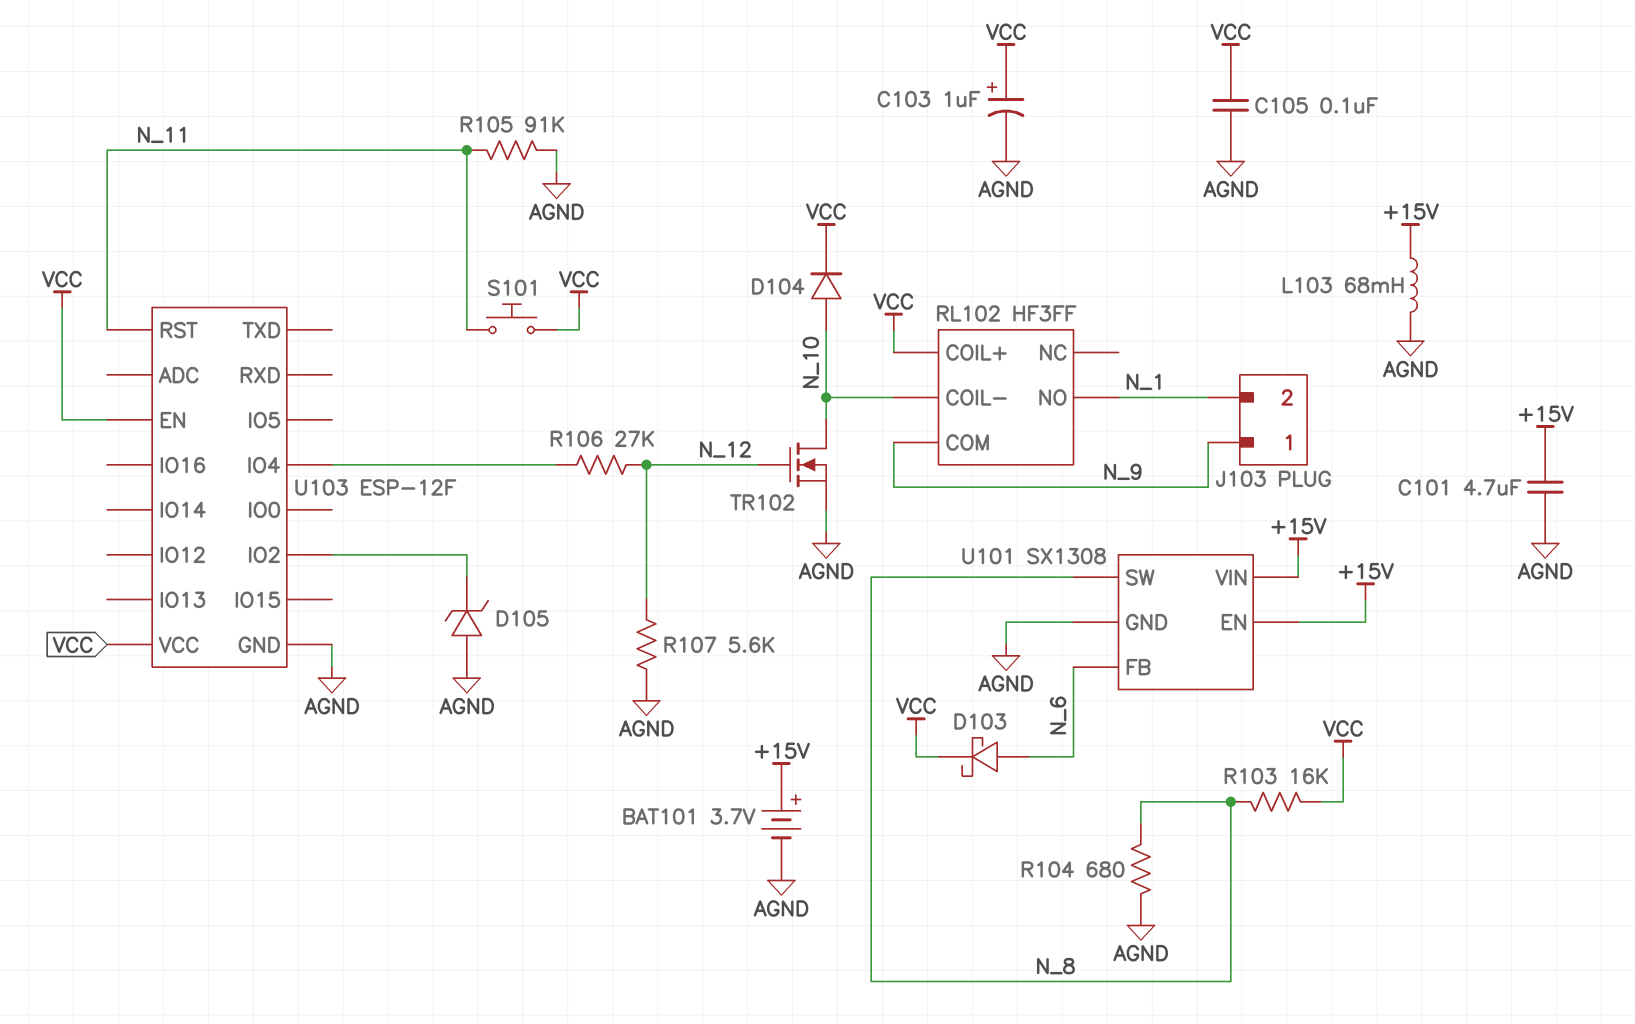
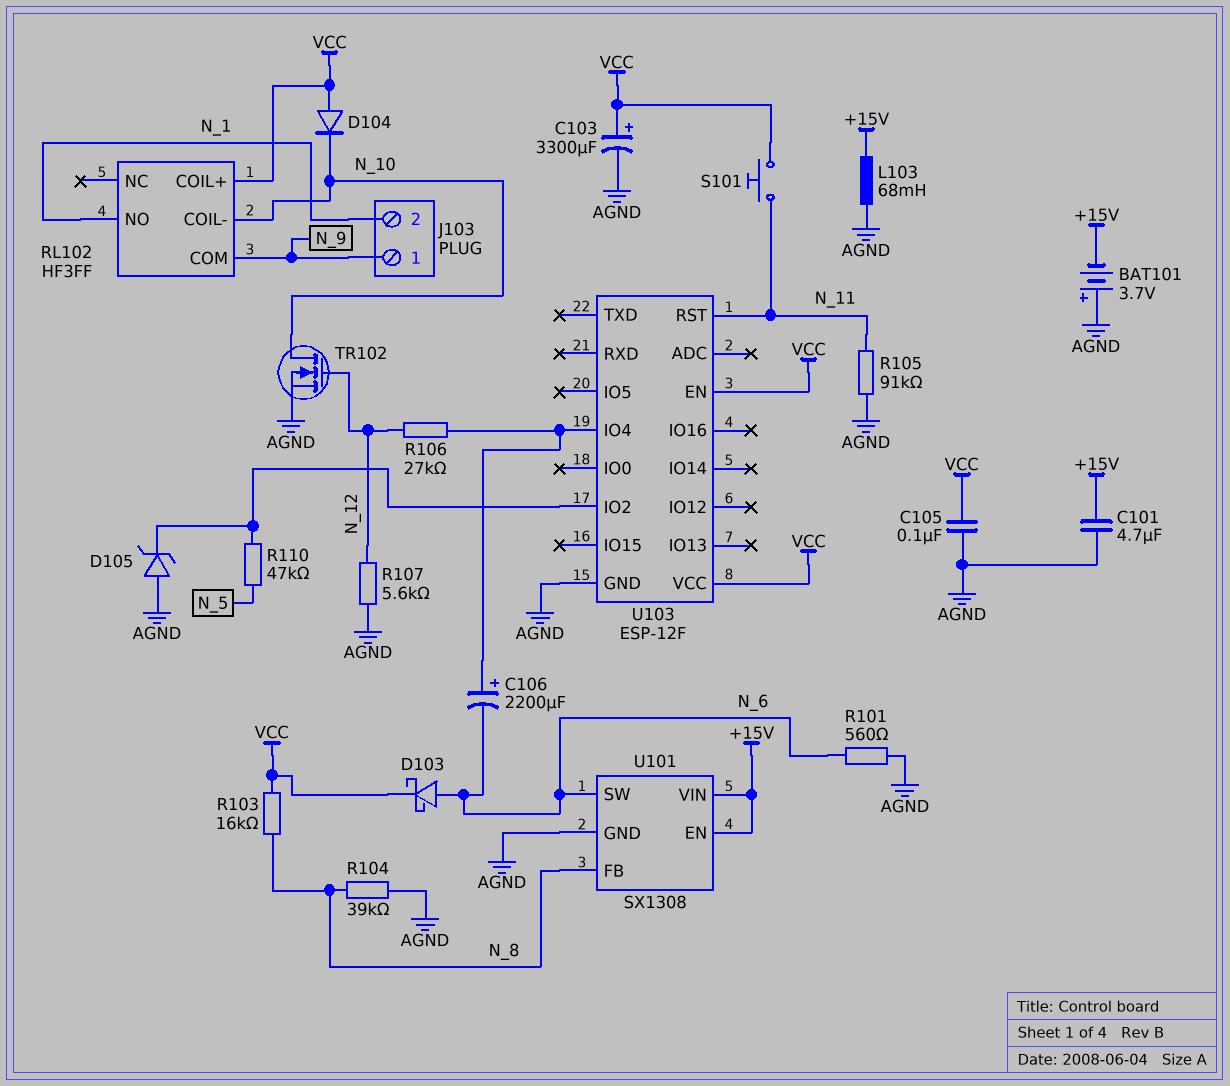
BAT101: 3.7V (plus +15V, minus AGND) -> 3.7V (plus AGND, minus +15V)
C103: 1uF (plus VCC, minus AGND) -> 3300uF (plus VCC, minus AGND)
C106: none -> 2200uF (plus U103/IO4, minus N_6)
D104: diode (A N_10, K VCC) -> diode (A VCC, K N_10)
R101: none -> 560 (AGND, N_6)
R104: 680 (AGND, N_8) -> 39k (AGND, N_8)
R110: none -> 47k (N_5, U103/IO2)
U101 pin FB: N_6 -> N_8
U101 pin SW: N_8 -> N_6

